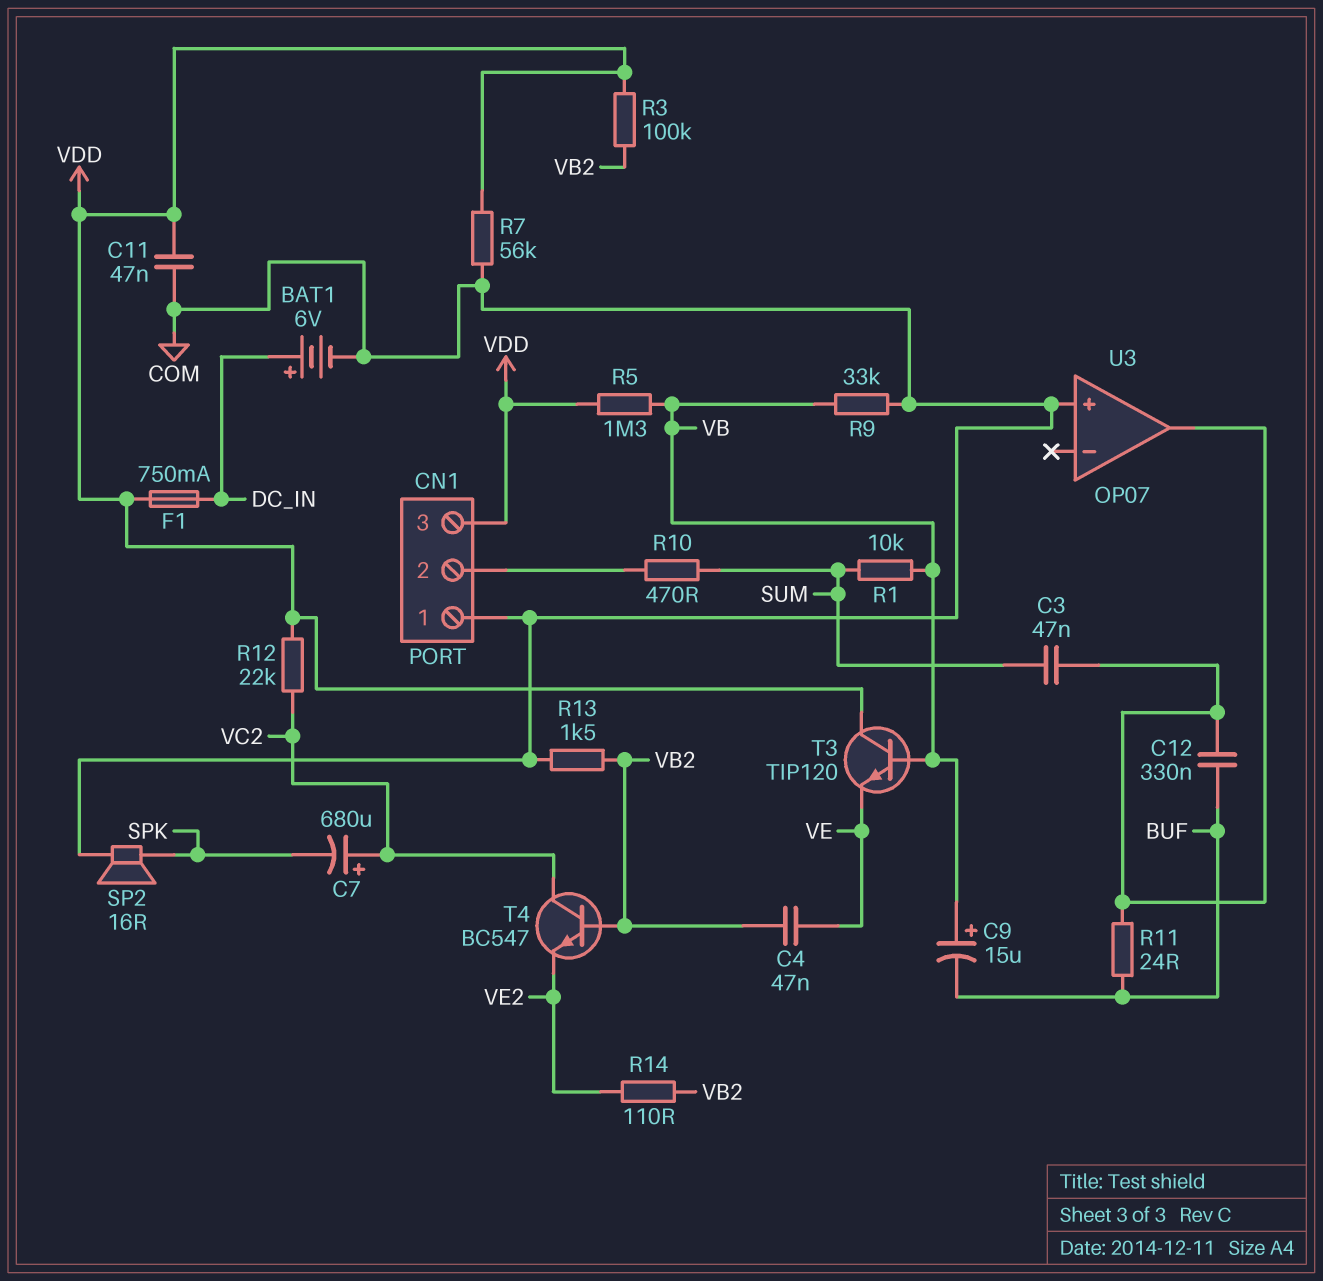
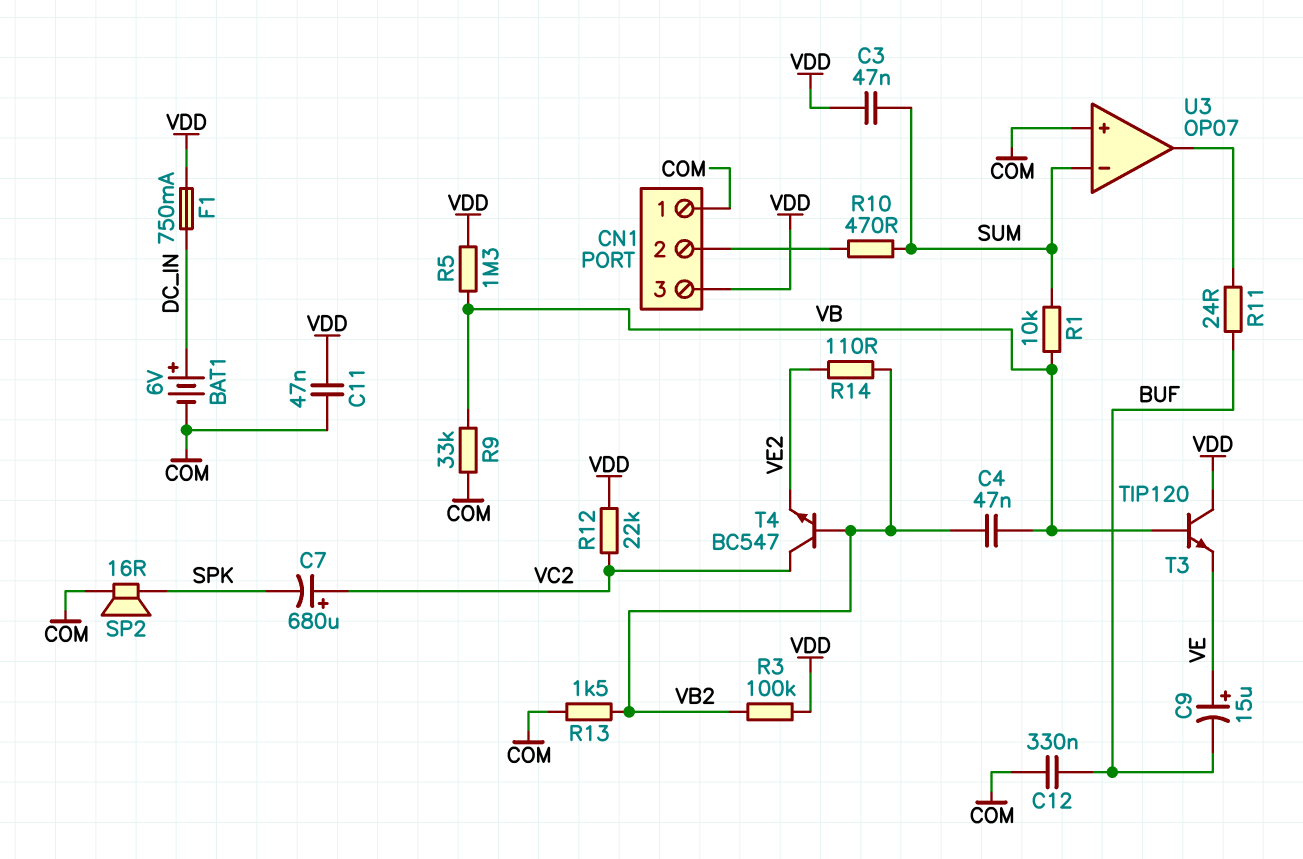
C3: 47nF (SUM, U3/out) -> 47nF (SUM, VDD)
C4: 47nF (VB2, VE) -> 47nF (VB, VB2)
C9: 15uF (plus VB, minus BUF) -> 15uF (plus VE, minus BUF)
C12: 330nF (BUF, U3/out) -> 330nF (BUF, COM)
R7: 56k (COM, VDD) -> none
U3 pin in-: none -> SUM

